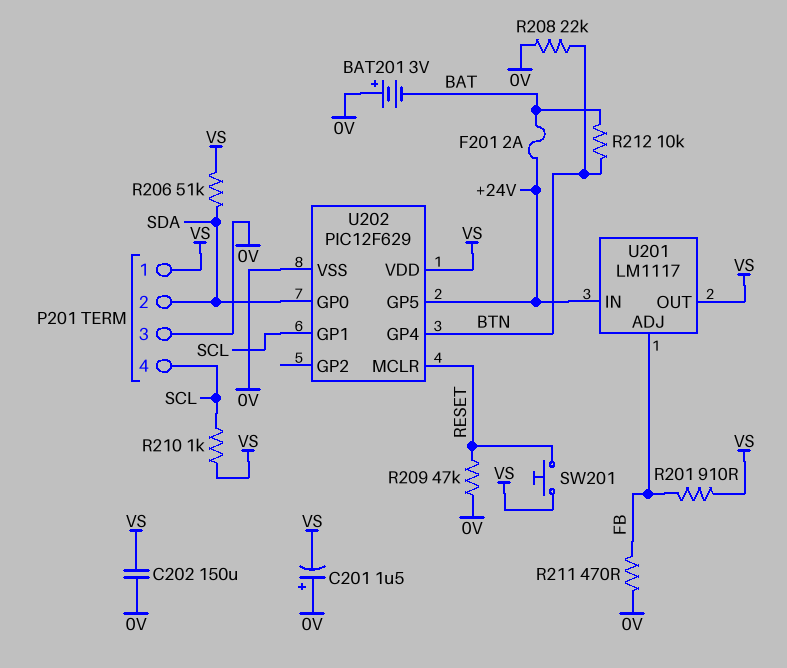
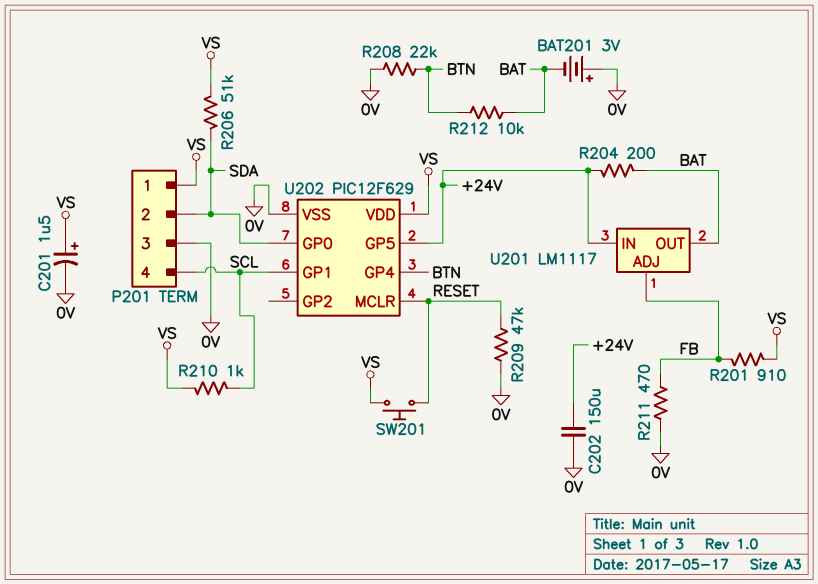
C201: 1.5uF (plus 0V, minus VS) -> 1.5uF (plus VS, minus 0V)
C202: 150uF (0V, VS) -> 150uF (+24V, 0V)
F201: 2A (+24V, BAT) -> none
R204: none -> 200 (+24V, BAT)
U201 pin OUT: VS -> BAT

